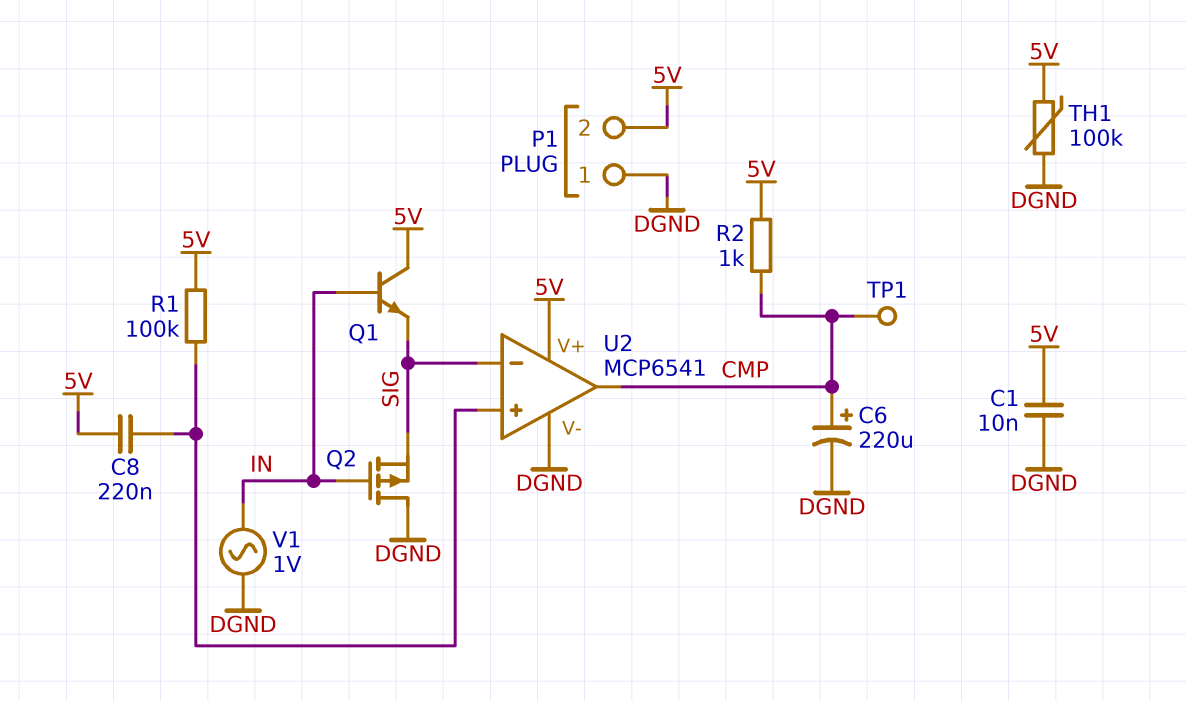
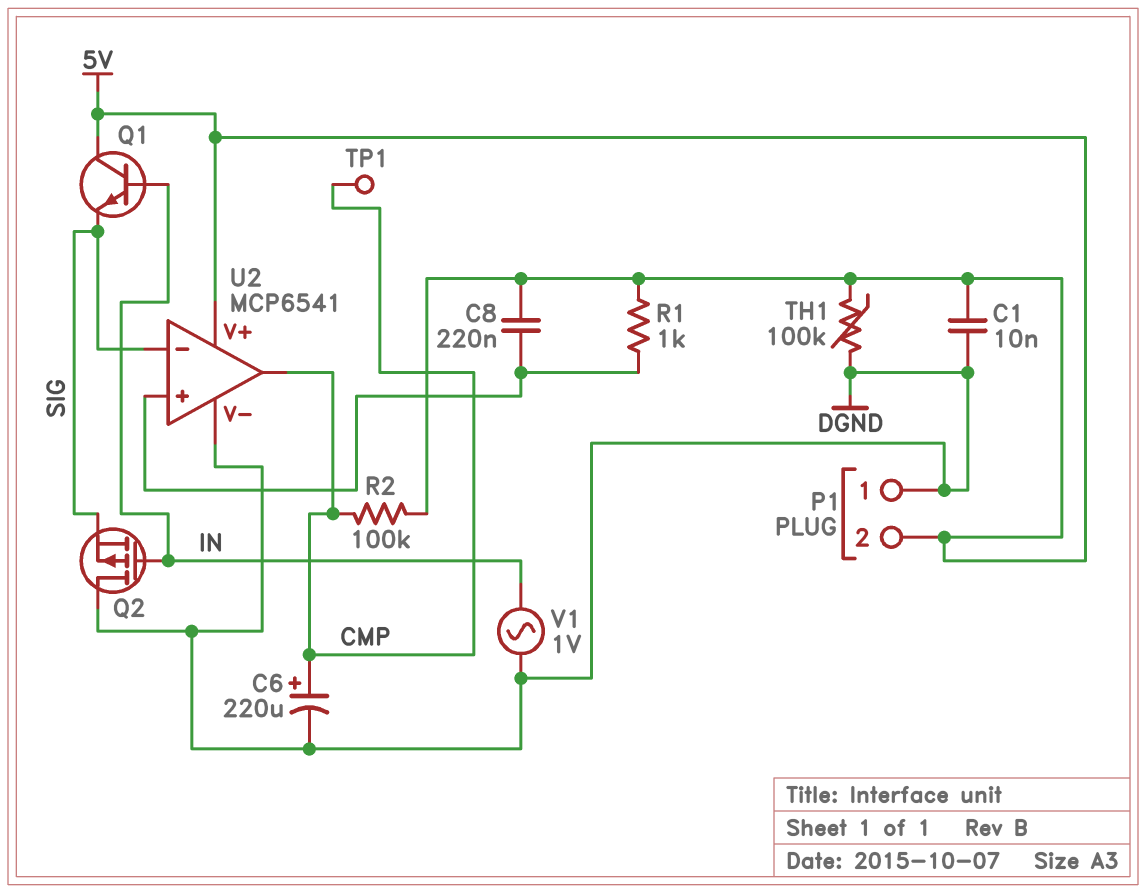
R1: 100k (5V, U2/in+) -> 1k (5V, U2/in+)
R2: 1k (5V, CMP) -> 100k (5V, CMP)

